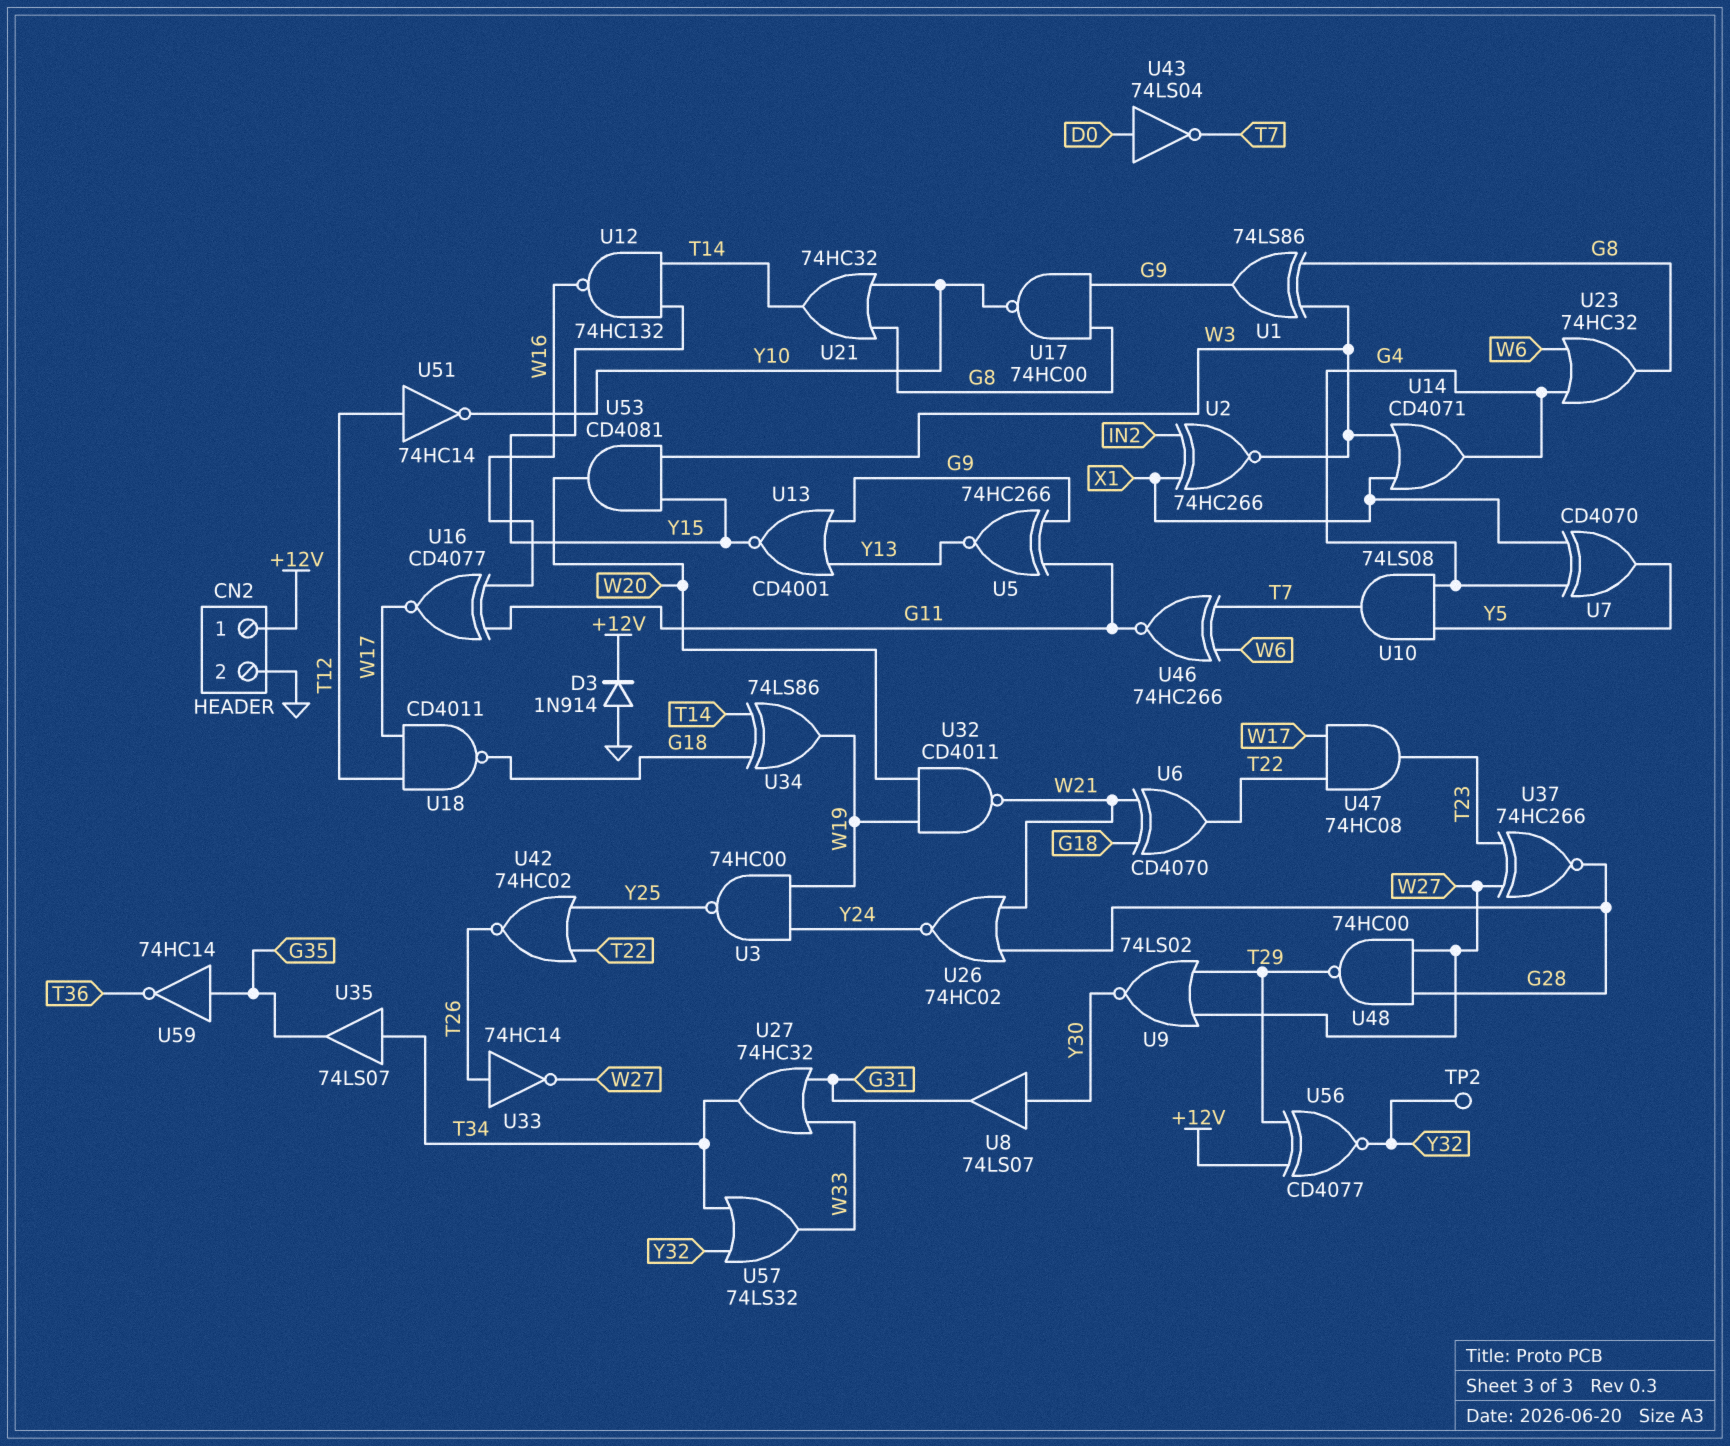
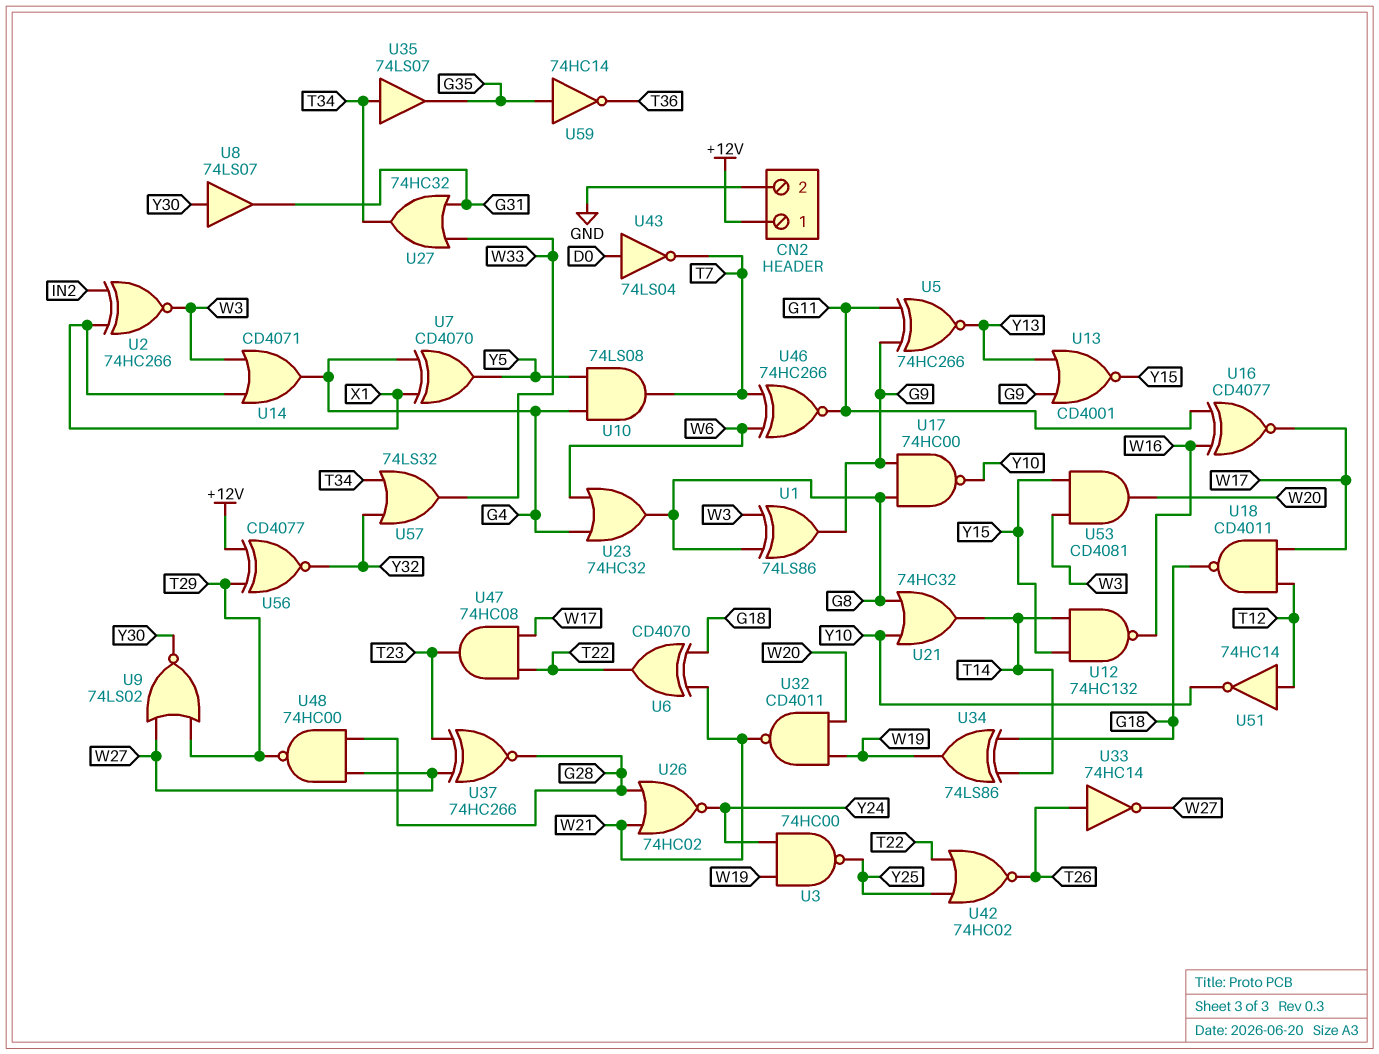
D3: diode 1N914 (A GND, K +12V) -> none
TP2: test point (Y32) -> none

